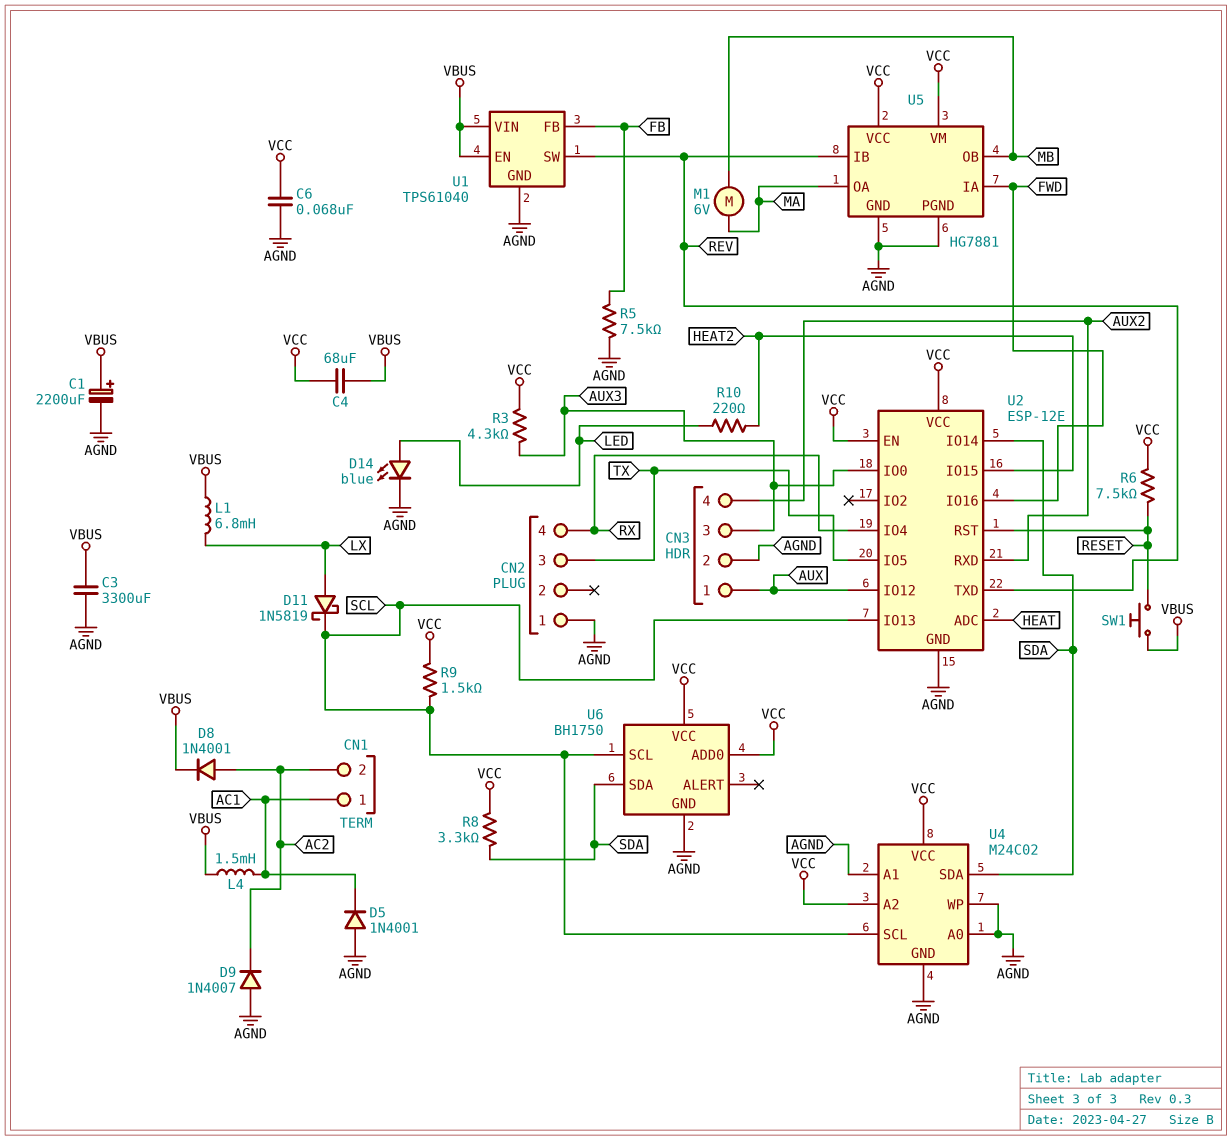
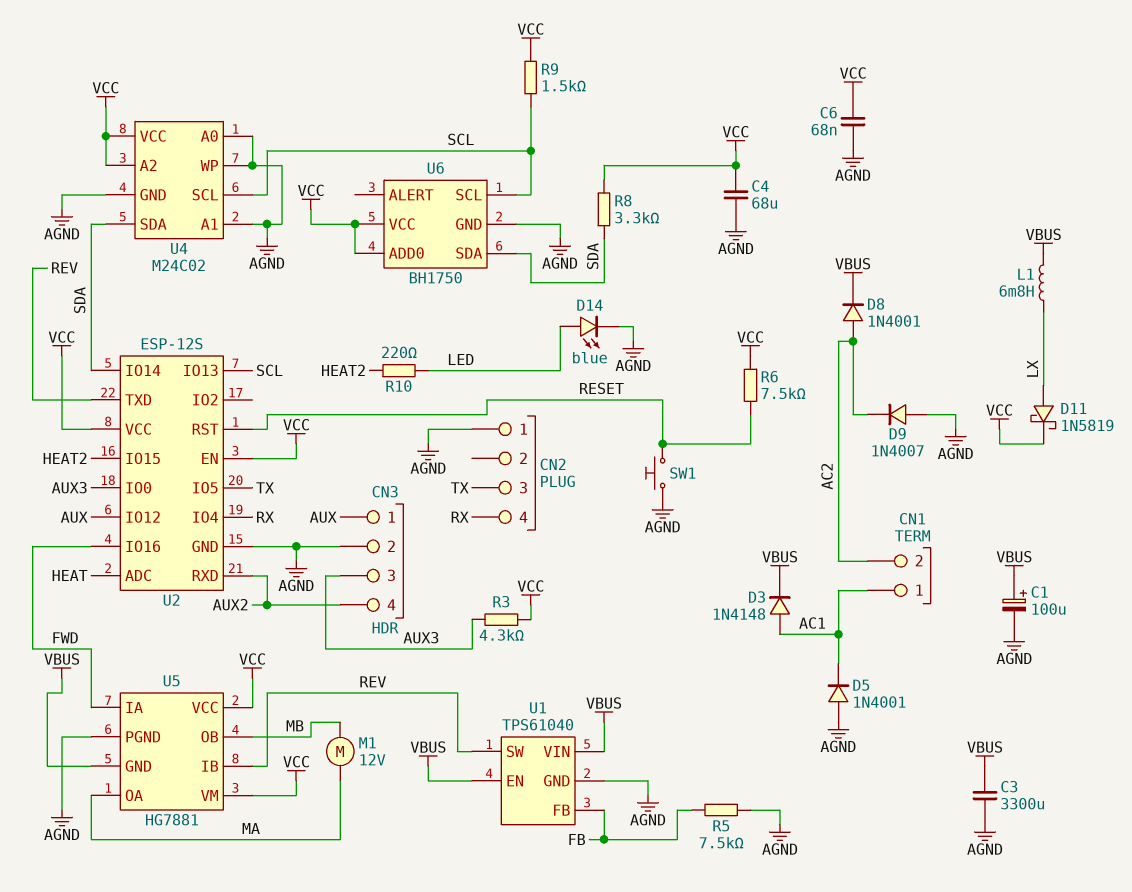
C1: 2200uF (plus VBUS, minus AGND) -> 100uF (plus VBUS, minus AGND)
C4: 68uF (VBUS, VCC) -> 68uF (AGND, VCC)
D3: none -> diode 1N4148 (A AC1, K VBUS)
D11: schottky 1N5819 (A LX, K SCL) -> schottky 1N5819 (A LX, K VCC)
L4: 1.5mH (AC1, VBUS) -> none
M1: motor 6V (MA, MB) -> motor 12V (MA, MB)
SW1: button (RESET, VBUS) -> button (AGND, RESET)
U2: ESP-12E -> ESP-12S
U5 pin GND: AGND -> VBUS

